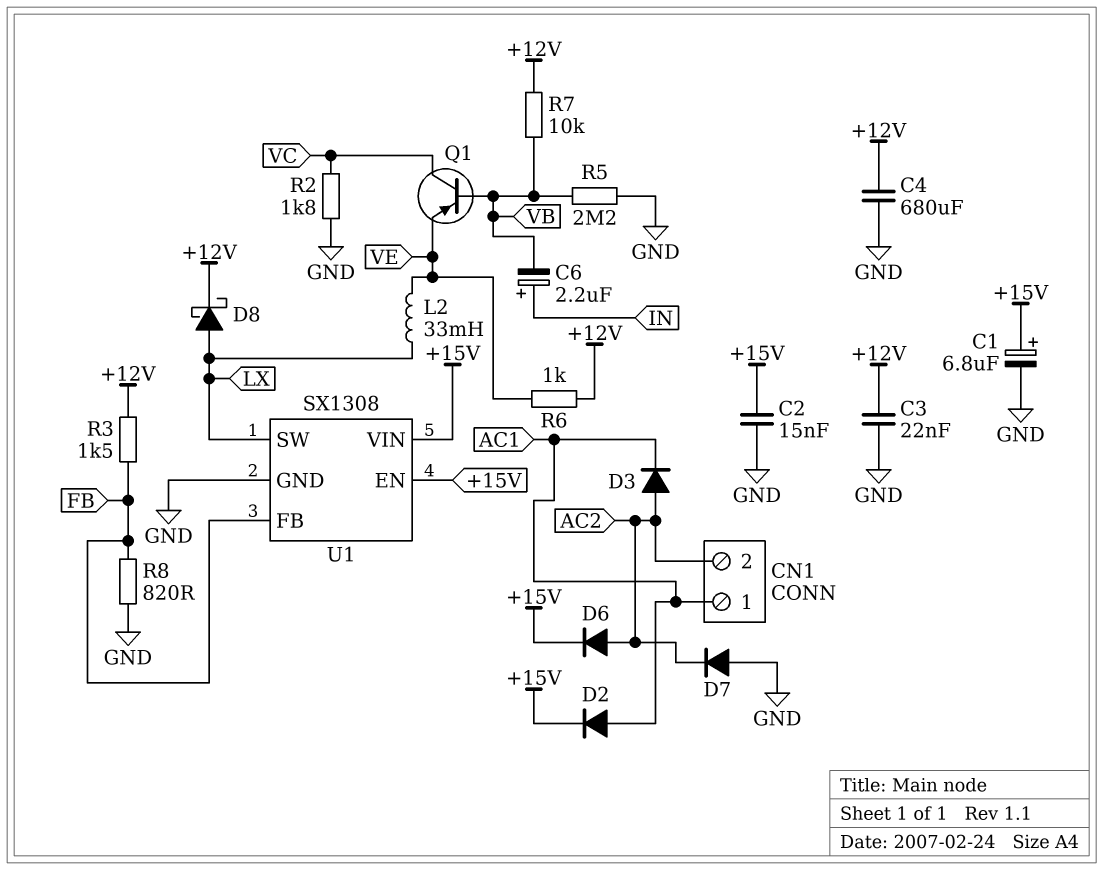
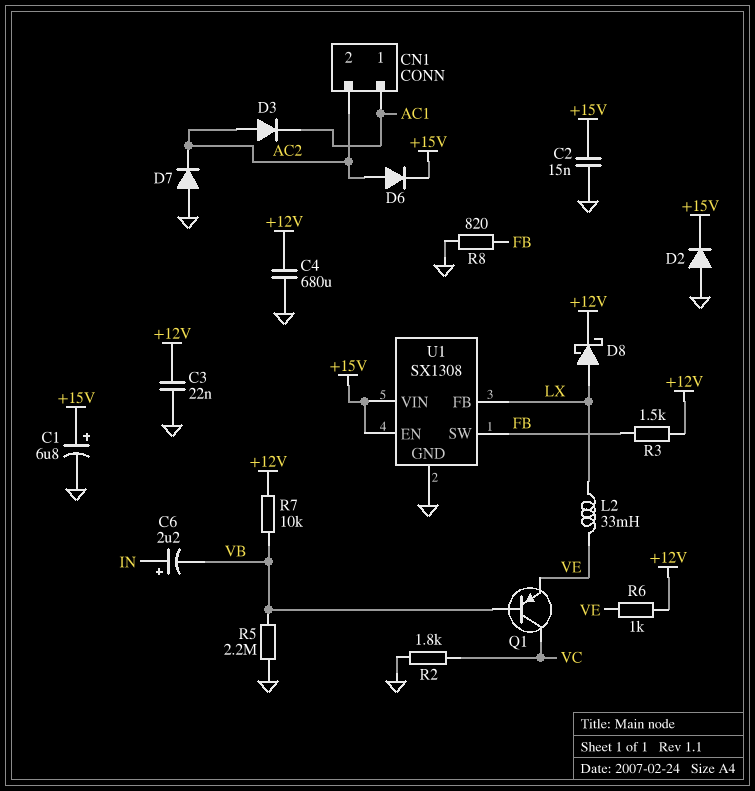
D2: diode (A AC1, K +15V) -> diode (A GND, K +15V)
U1 pin FB: FB -> LX
U1 pin SW: LX -> FB

